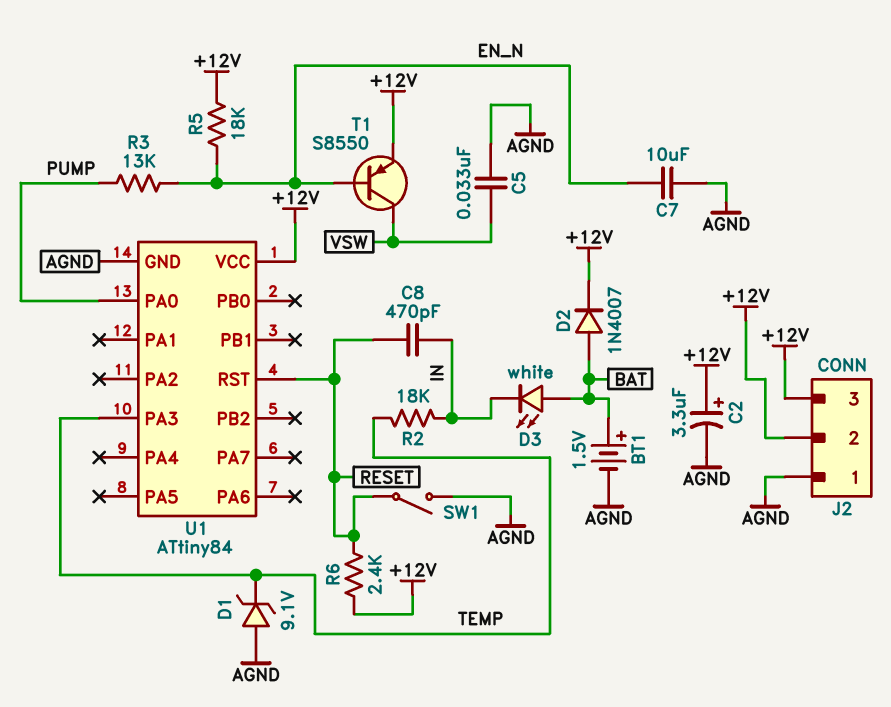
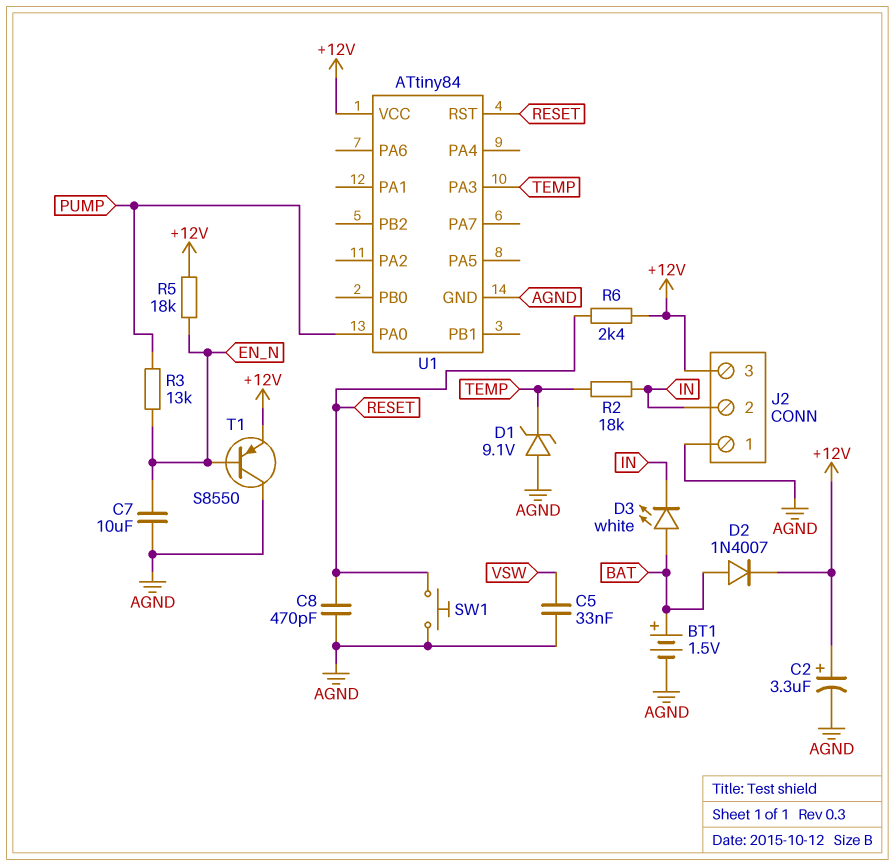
C8: 470pF (IN, RESET) -> 470pF (AGND, RESET)
J2 pin 2: +12V -> IN
SW1: switch (AGND, RESET) -> button (AGND, RESET)
T1: PNP S8550 (B EN_N, C VSW, E +12V) -> PNP S8550 (B EN_N, C AGND, E +12V)

